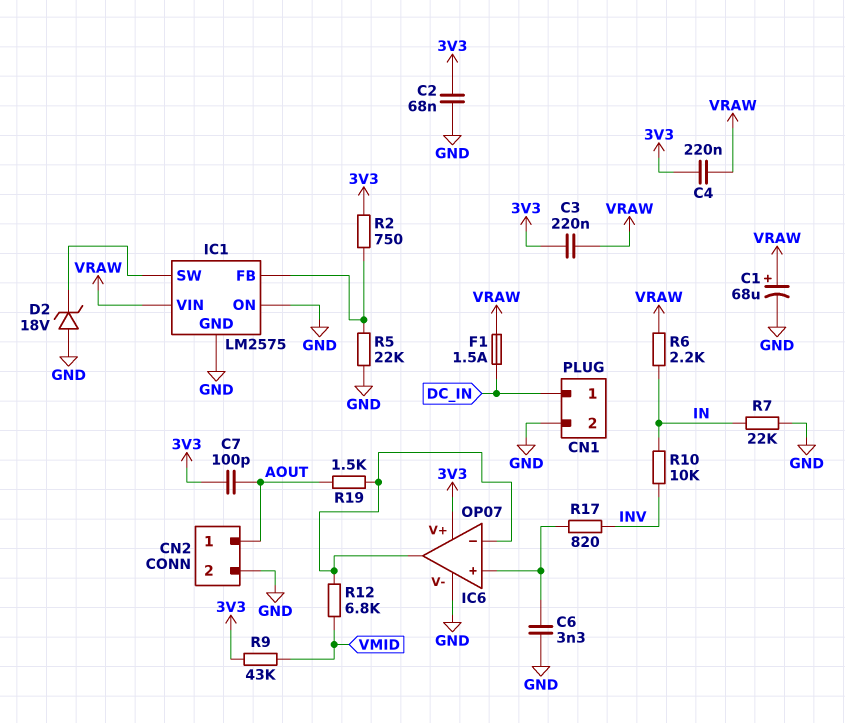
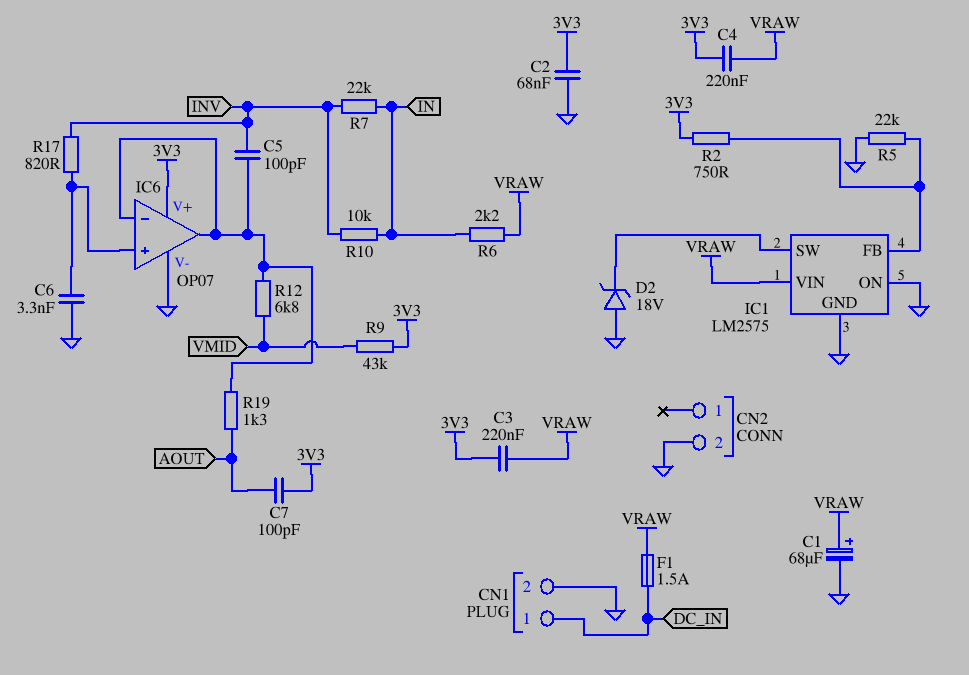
C5: none -> 100pF (IC6/in-, INV)
CN2 pin 1: AOUT -> none
R7: 22k (GND, IN) -> 22k (IN, INV)
R19: 1.5k (AOUT, IC6/in-) -> 1.3k (AOUT, IC6/in-)

